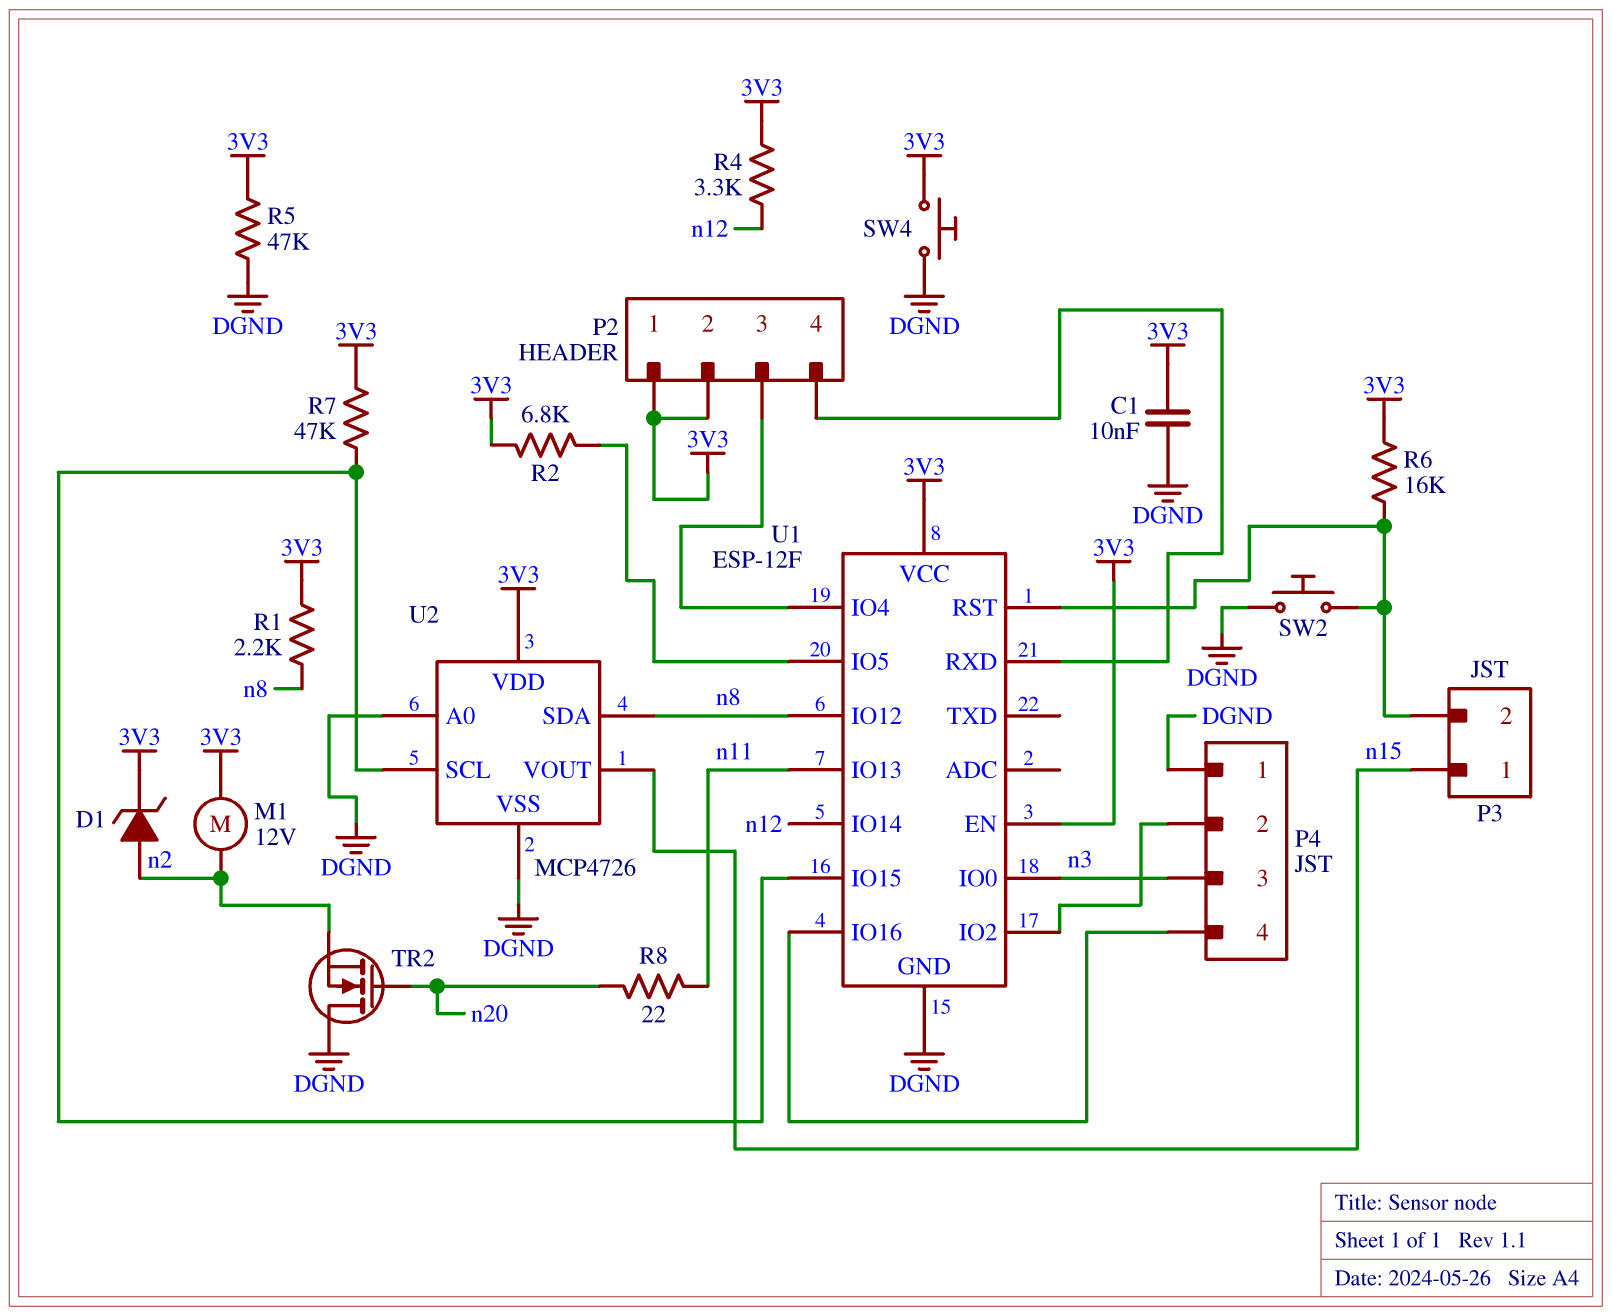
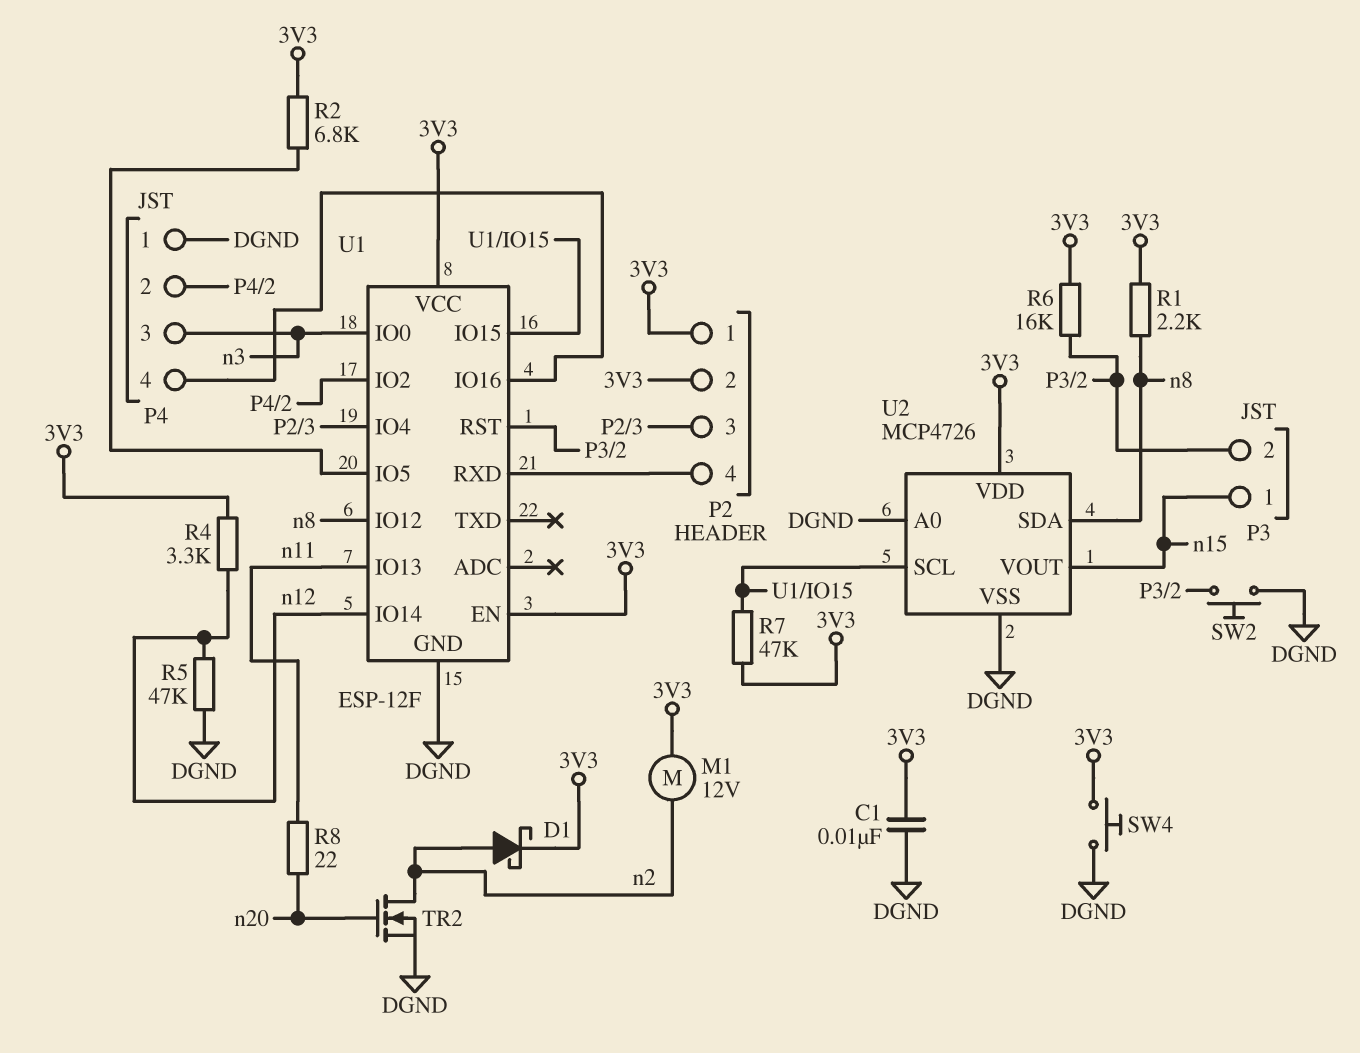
D1: zener (A n2, K 3V3) -> schottky (A n2, K 3V3)
R5: 47k (3V3, DGND) -> 47k (DGND, n12)
TR2: NMOS (G n20, D DGND, S n2) -> NMOS (G n20, D n2, S DGND)

